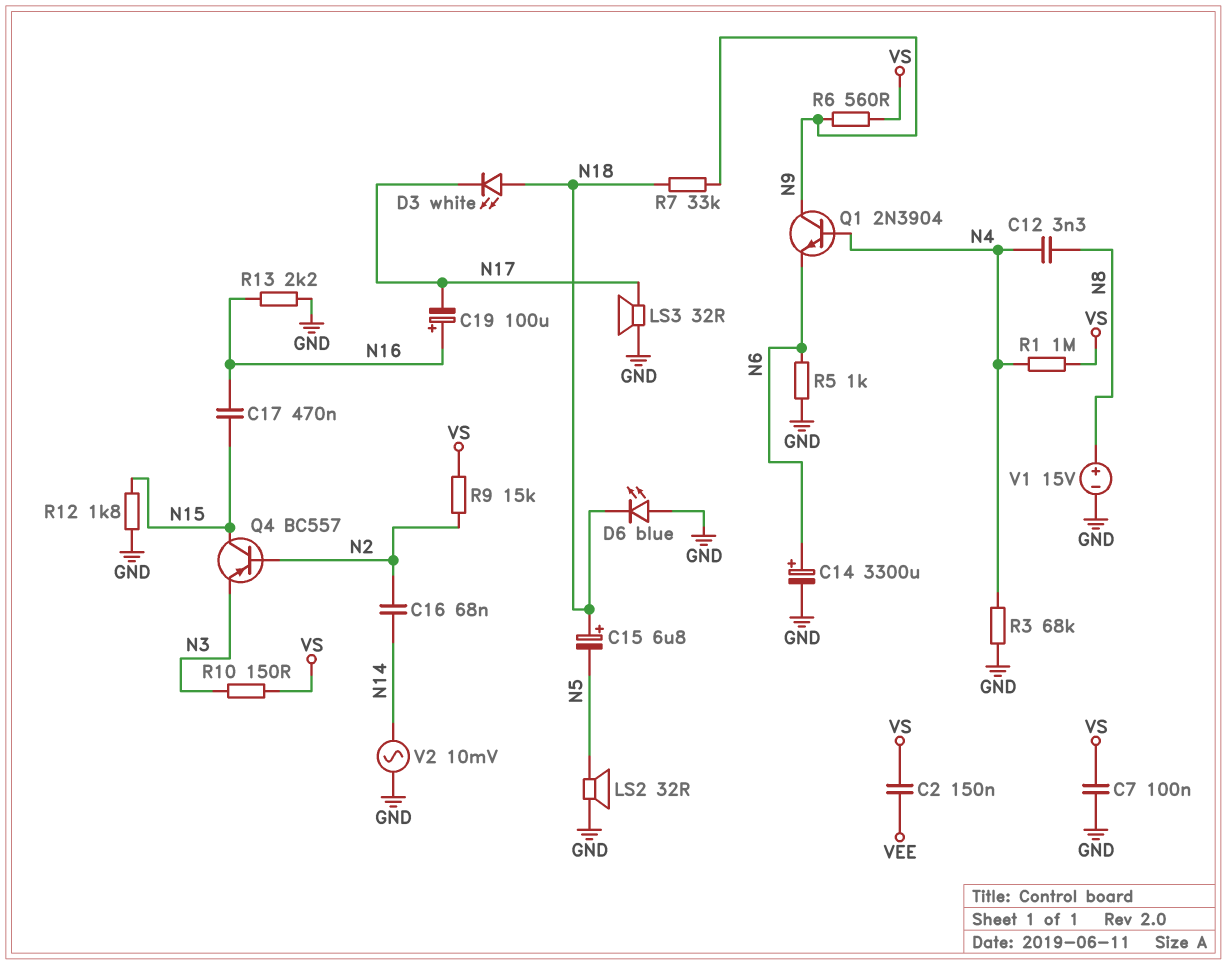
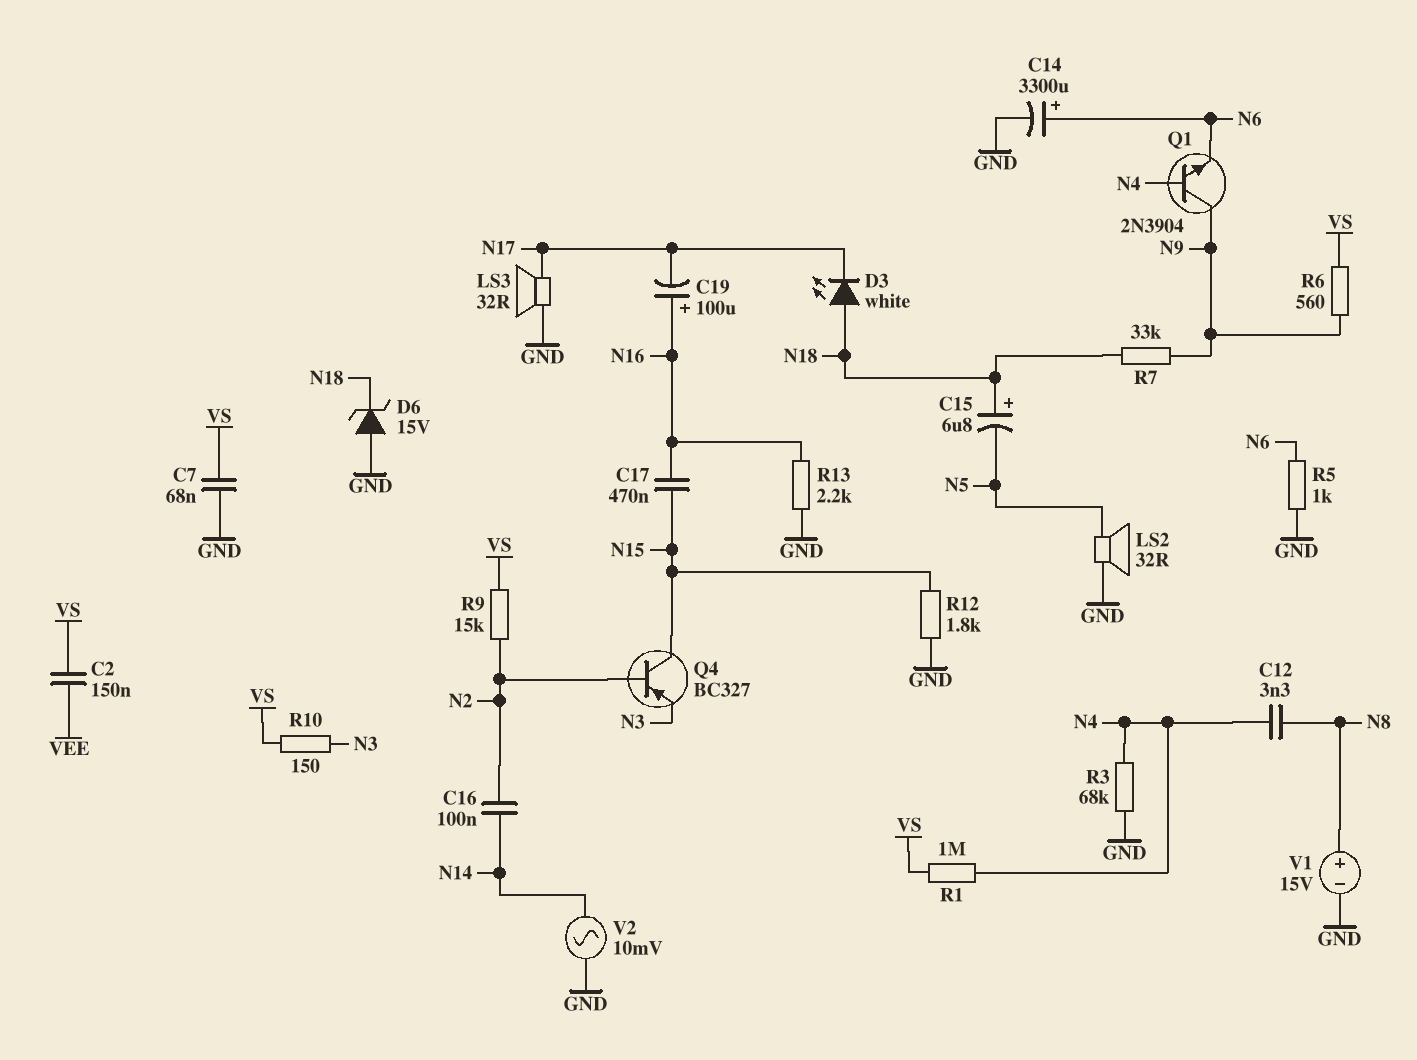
C7: 100nF (GND, VS) -> 68nF (GND, VS)
C16: 68nF (N2, N14) -> 100nF (N2, N14)
D6: LED blue (A GND, K N18) -> zener 15V (A GND, K N18)
Q4: PNP BC557 (B N2, C N15, E N3) -> PNP BC327 (B N2, C N15, E N3)

